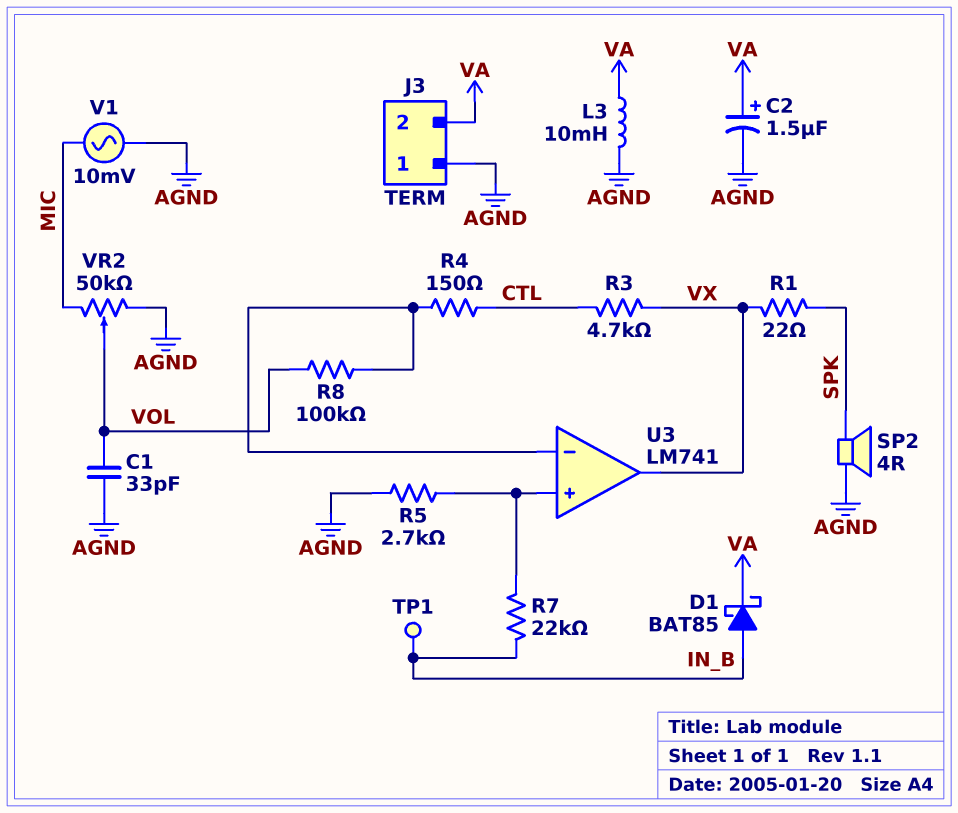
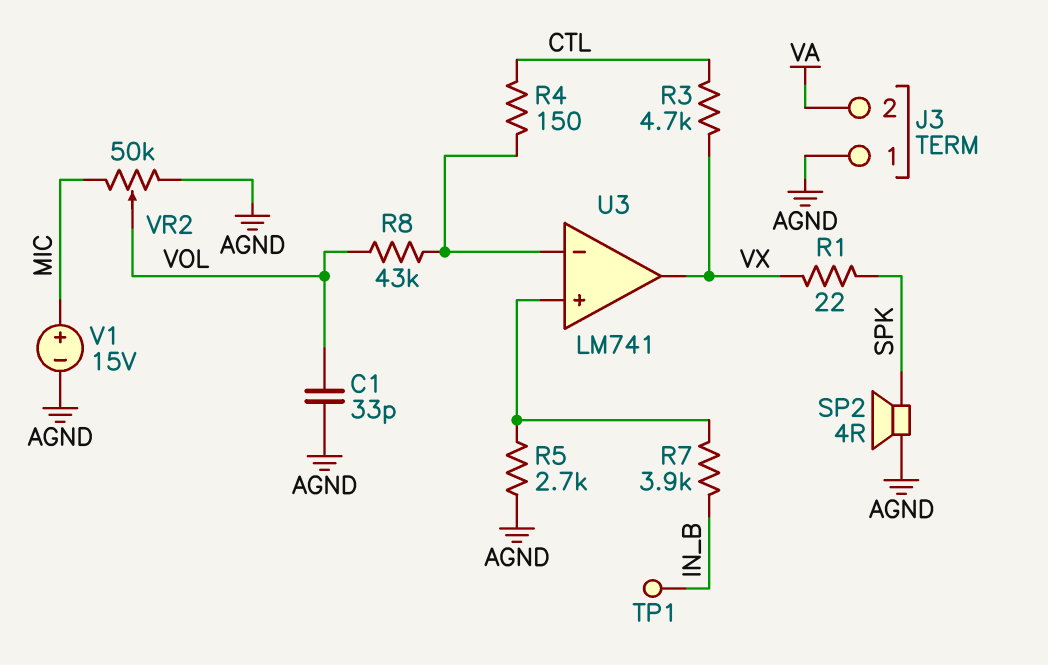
C2: 1.5uF (plus VA, minus AGND) -> none
D1: schottky BAT85 (A IN_B, K VA) -> none
L3: 10mH (AGND, VA) -> none
R7: 22k (IN_B, U3/in+) -> 3.9k (IN_B, U3/in+)
R8: 100k (U3/in-, VOL) -> 43k (U3/in-, VOL)
V1: AC 10mV (AGND, MIC) -> 15V (plus MIC, minus AGND)

